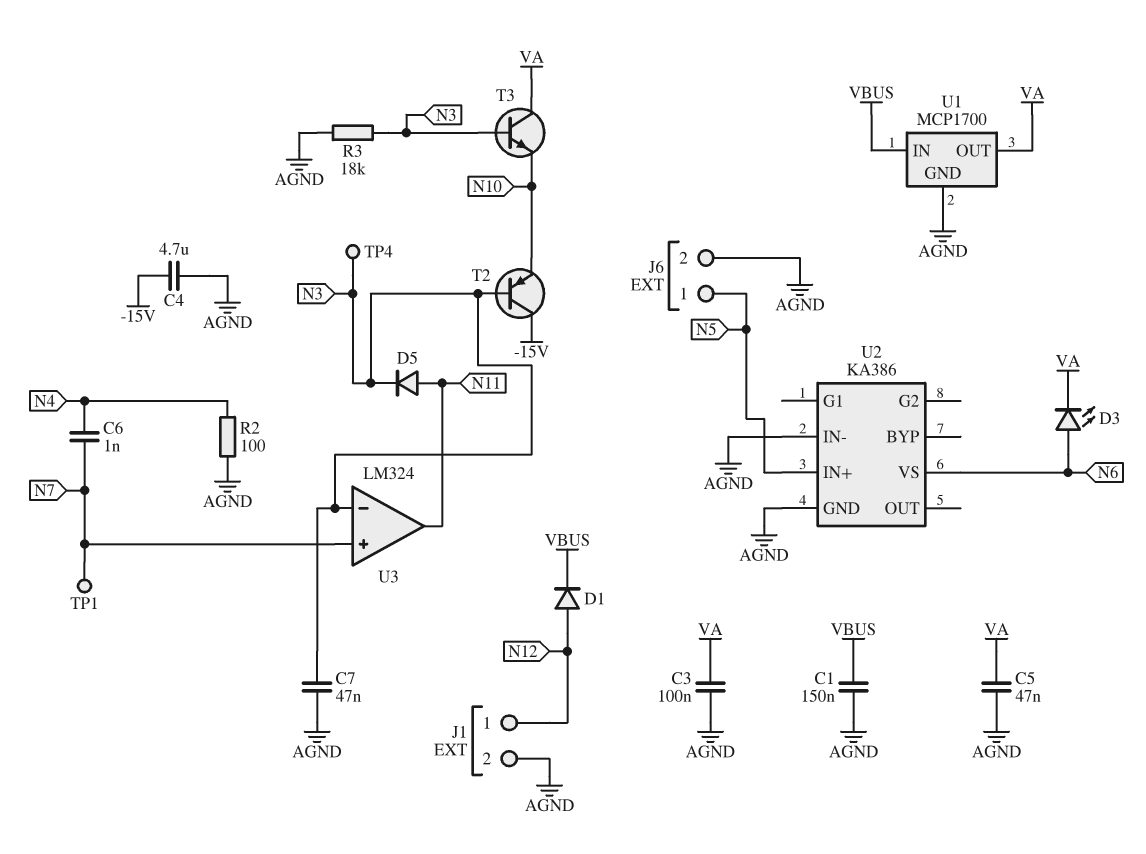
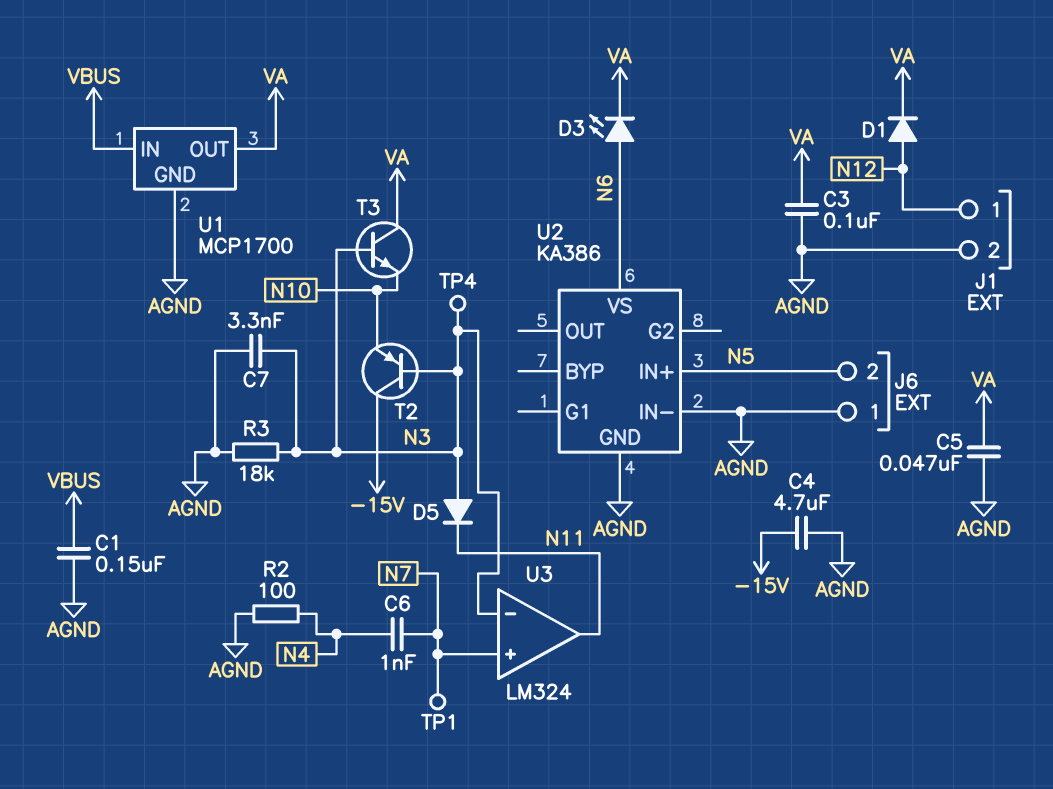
C7: 47nF (AGND, N3) -> 3.3nF (AGND, N3)
D1: diode (A N12, K VBUS) -> diode (A N12, K VA)
D5: diode (A N11, K N3) -> diode (A N3, K N11)
J6 pin 1: N5 -> AGND
J6 pin 2: AGND -> N5

